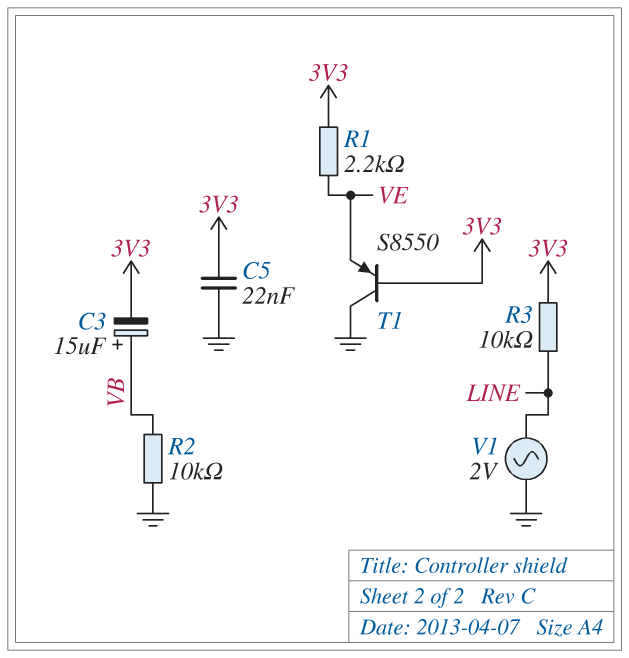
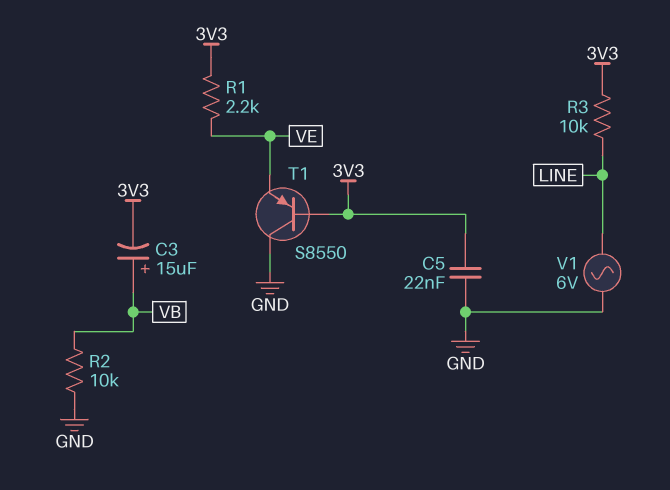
V1: AC 2V (GND, LINE) -> AC 6V (GND, LINE)

